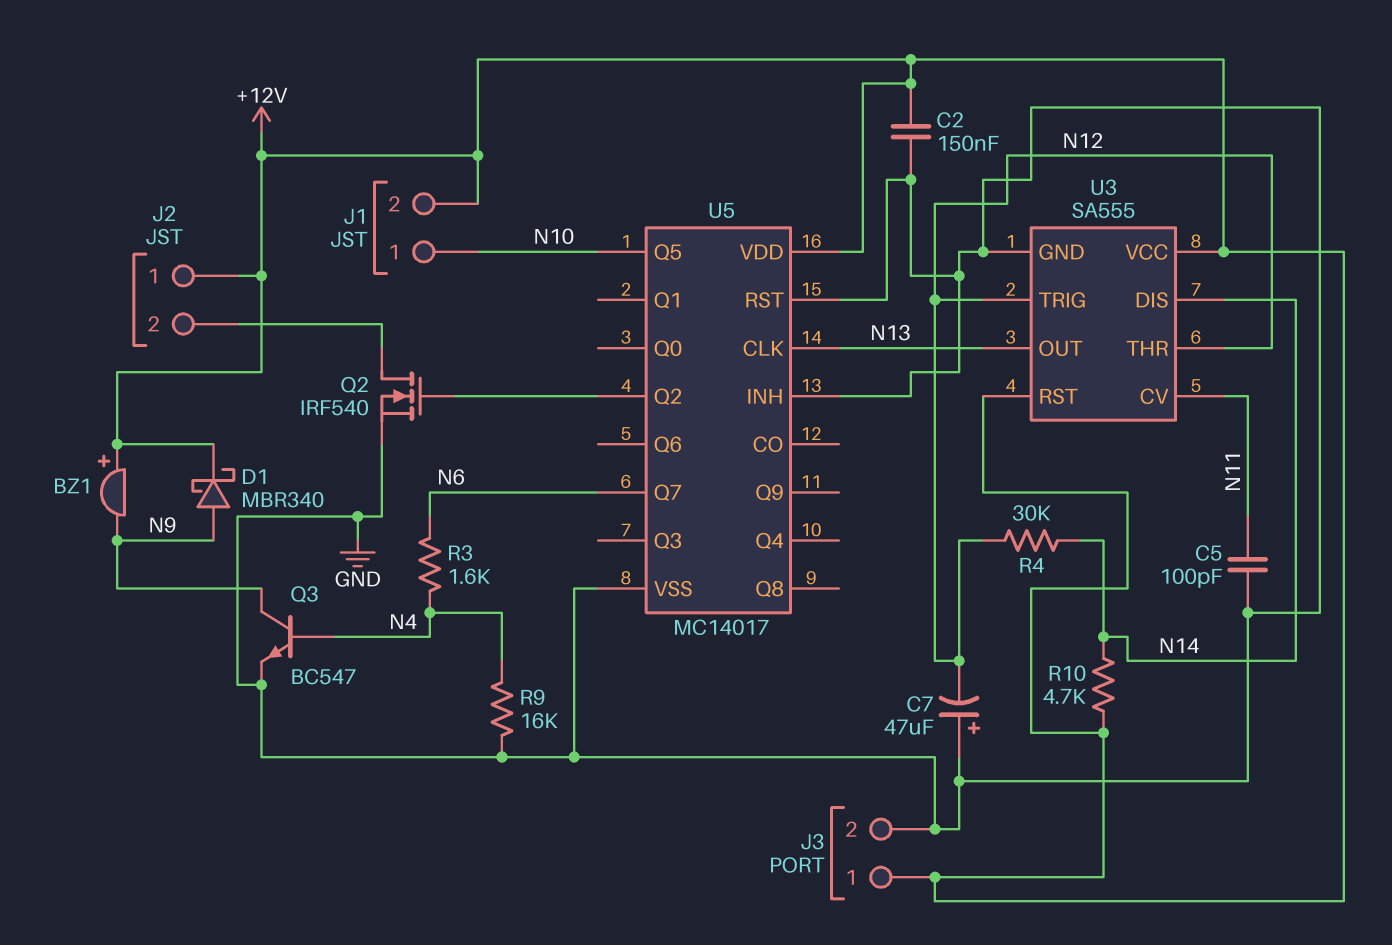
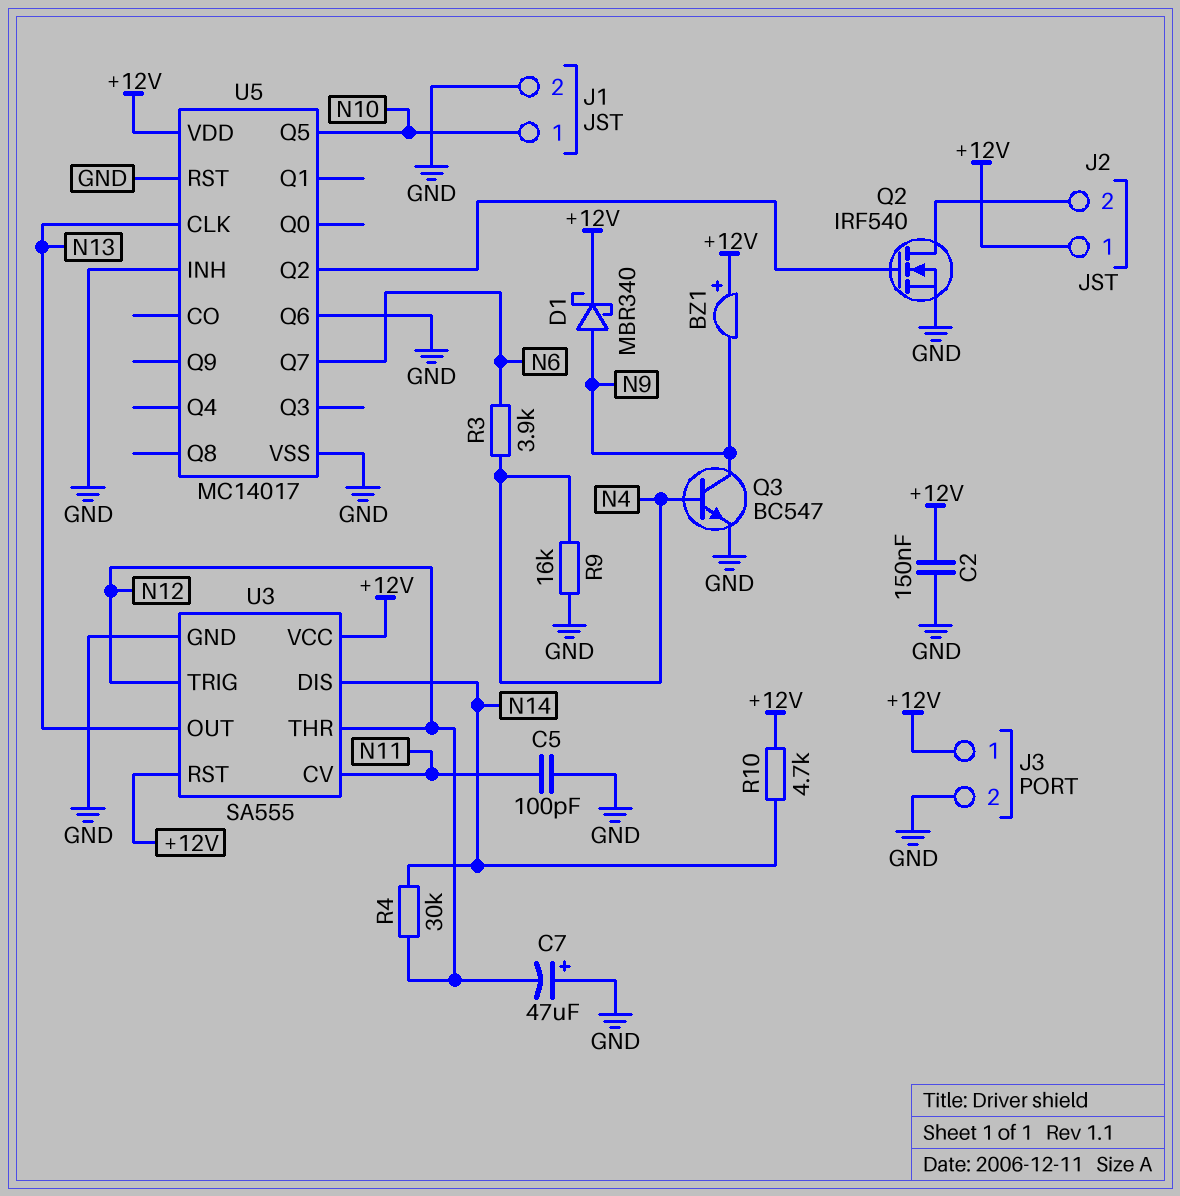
J1 pin 2: +12V -> GND
R3: 1.6k (N4, N6) -> 3.9k (N4, N6)
U5 pin Q6: none -> GND

